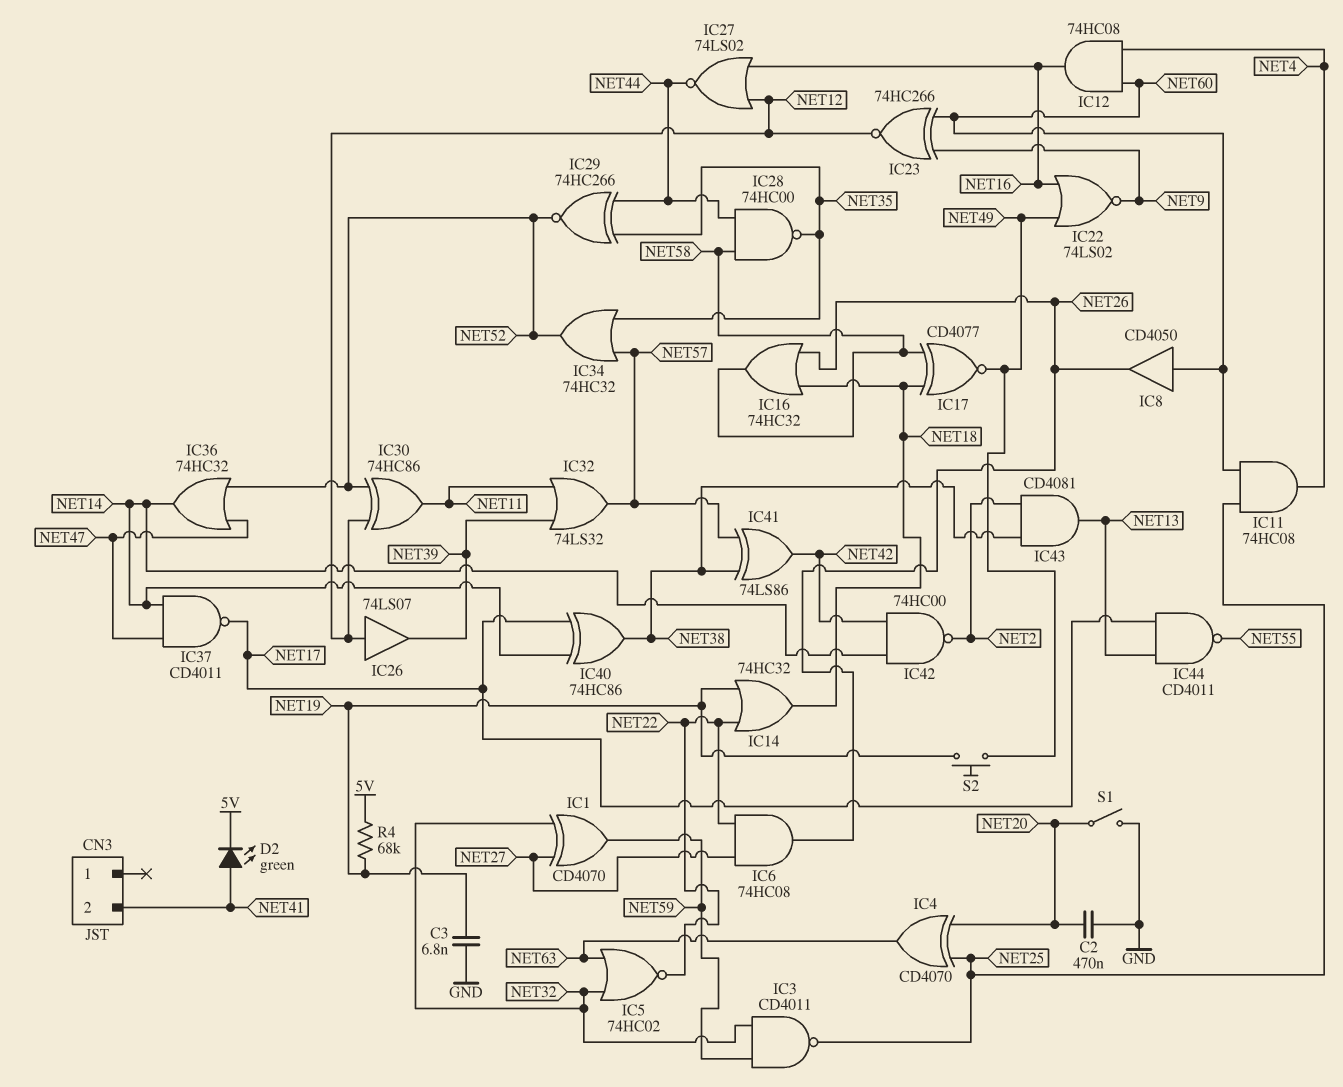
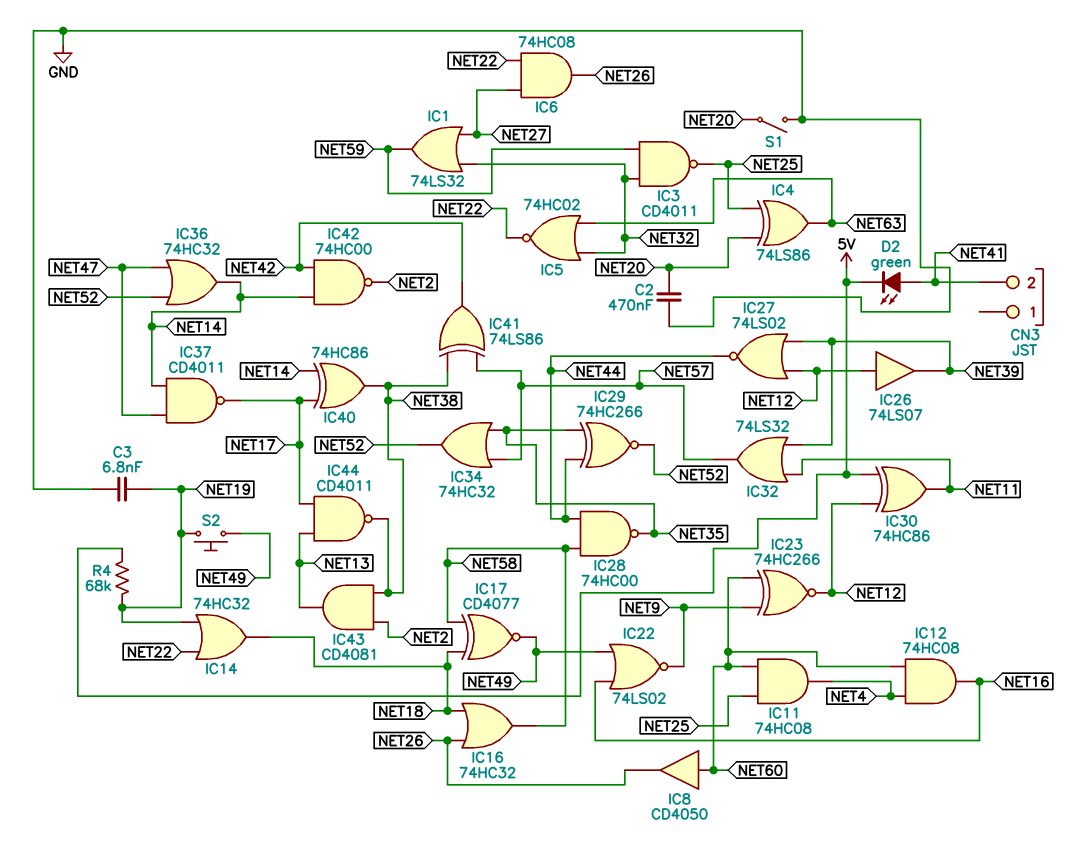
IC1: XOR CD4070 (in NET27, in NET32, out NET59) -> OR 74LS32 (in NET27, in NET32, out NET59)
IC4: XOR CD4070 (in NET20, in NET25, out NET63) -> XOR 74LS86 (in NET20, in NET25, out NET63)
IC27: NOR 74LS02 (in NET12, in NET16, out NET44) -> NOR 74LS02 (in NET12, in NET39, out NET44)
IC30: XOR 74HC86 (in NET12, in NET52, out NET11) -> XOR 74HC86 (in 5V, in NET12, out NET11)
IC44: NAND CD4011 (in NET13, in NET17, out NET55) -> NAND CD4011 (in NET13, in NET17, out NET38)

